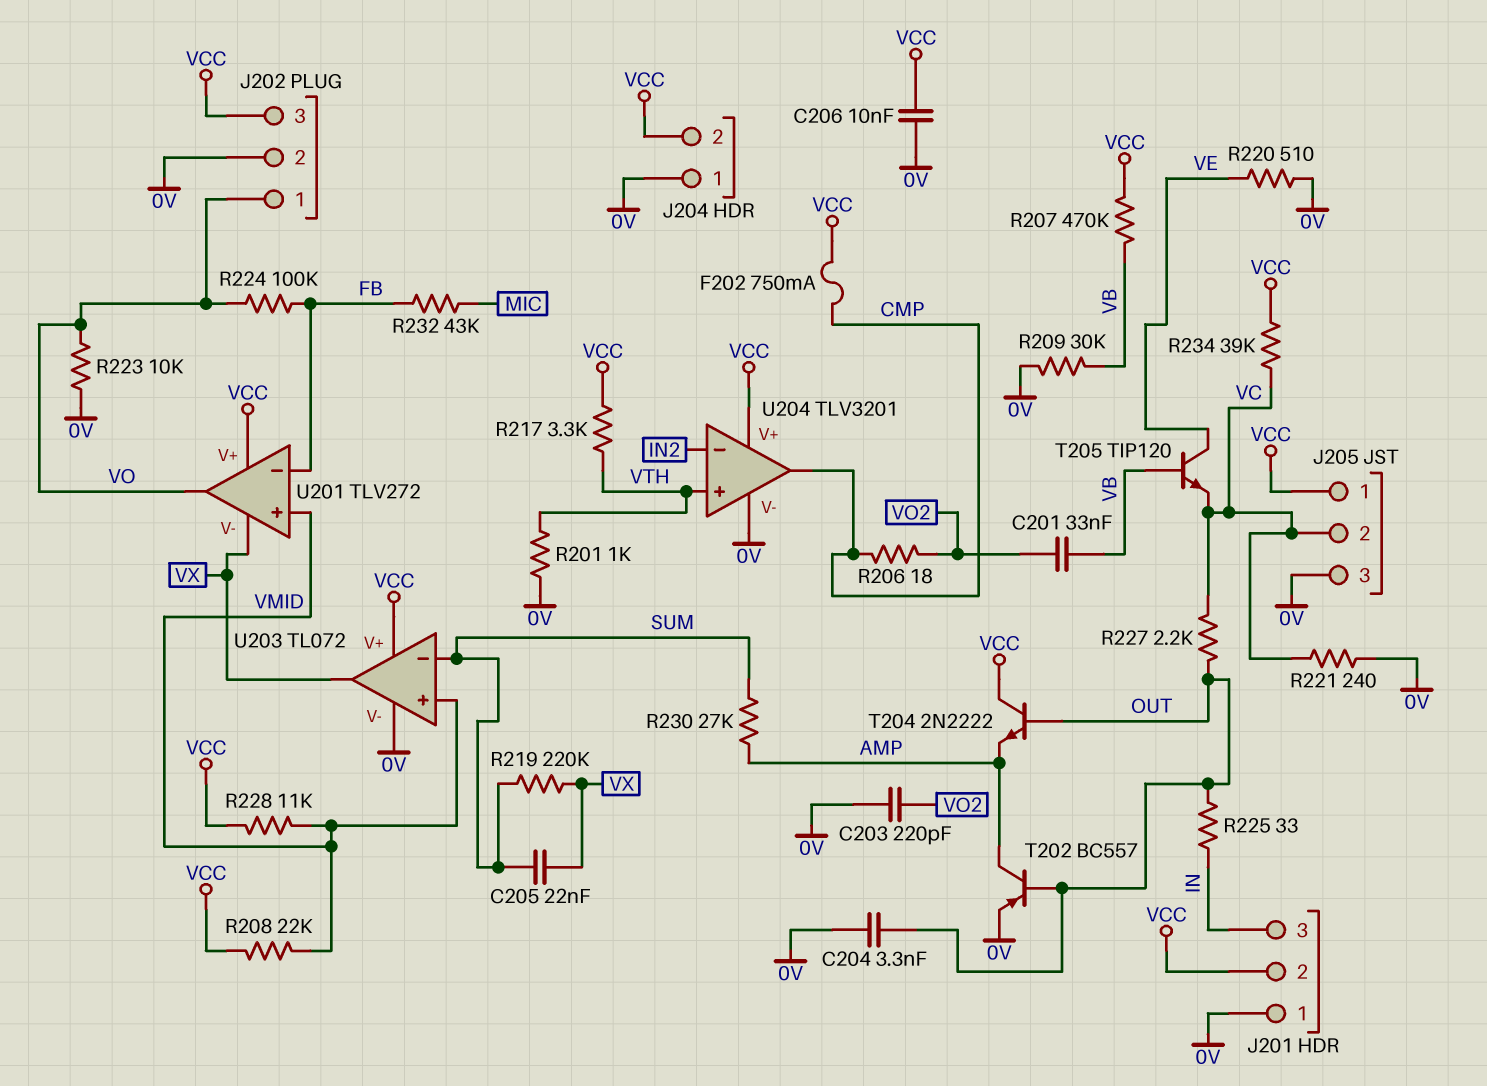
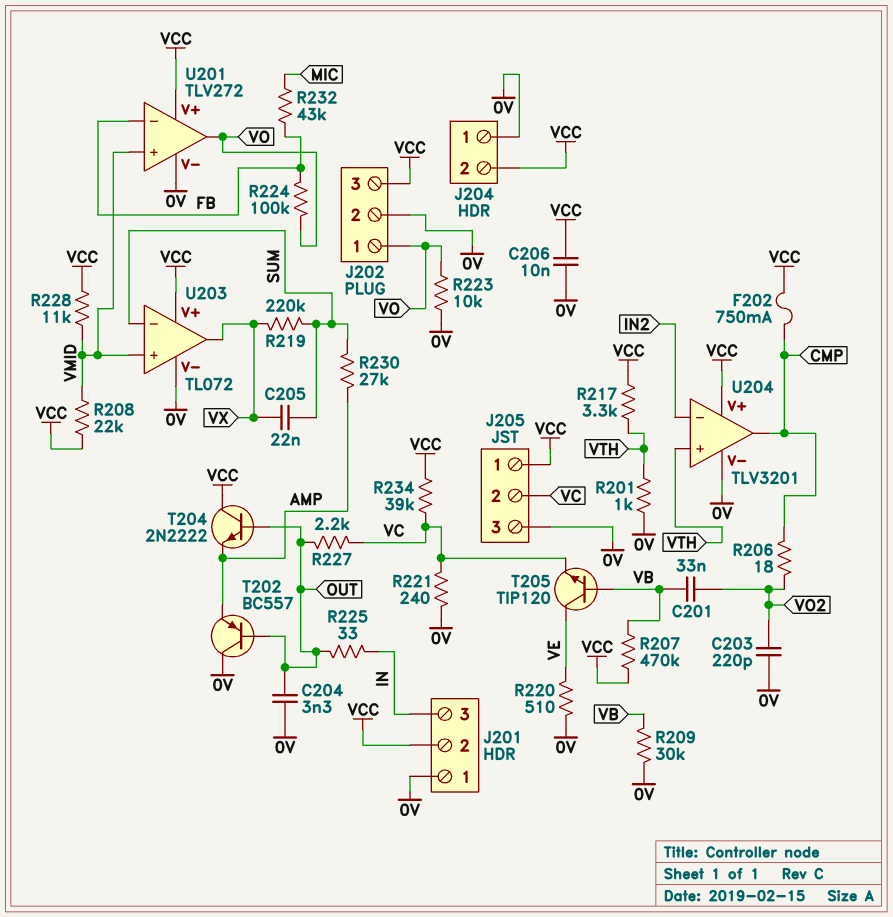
T202: PNP BC557 (B OUT, C AMP, E 0V) -> PNP BC557 (B OUT, C 0V, E AMP)
U201 pin V-: VX -> 0V

